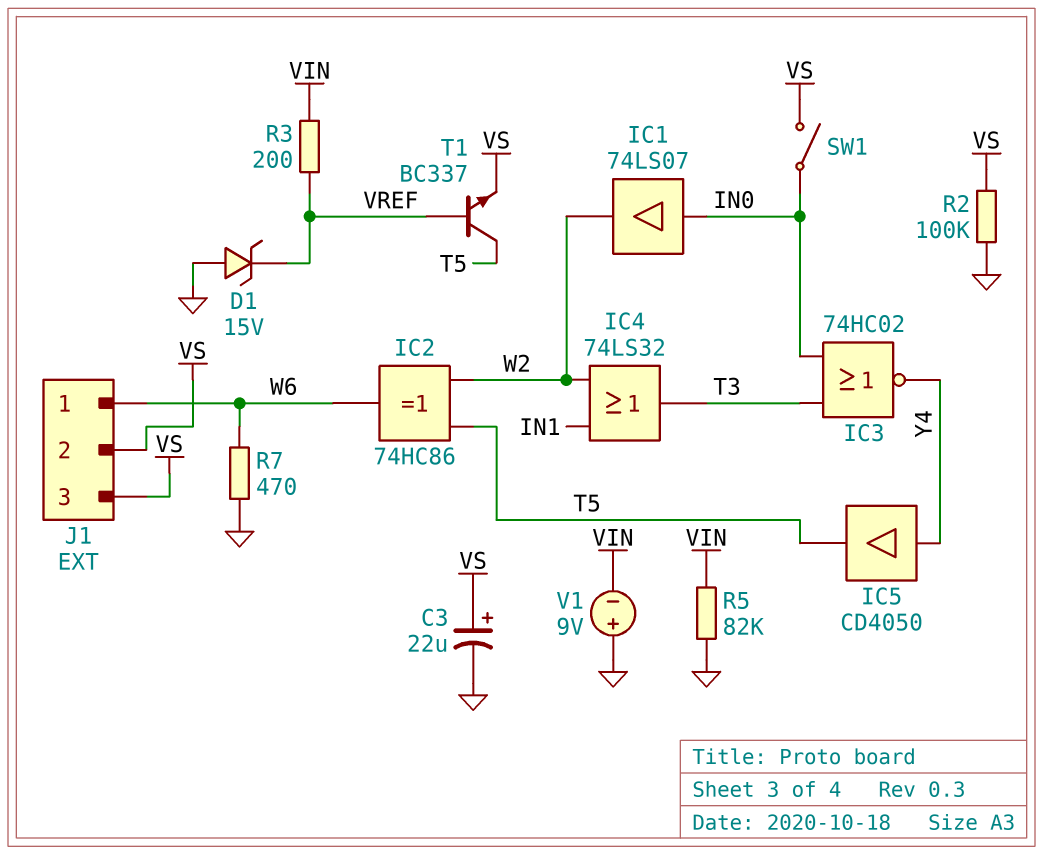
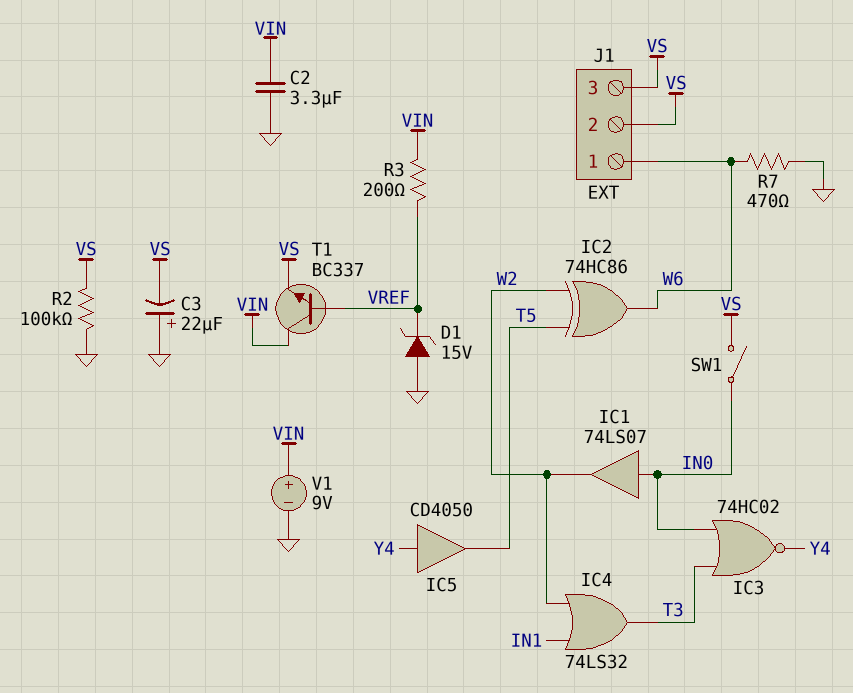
C2: none -> 3.3uF (GND, VIN)
C3: 22uF (plus VS, minus GND) -> 22uF (plus GND, minus VS)
R5: 82k (GND, VIN) -> none
T1: NPN BC337 (B VREF, C T5, E VS) -> NPN BC337 (B VREF, C VIN, E VS)
V1: 9V (plus GND, minus VIN) -> 9V (plus VIN, minus GND)

